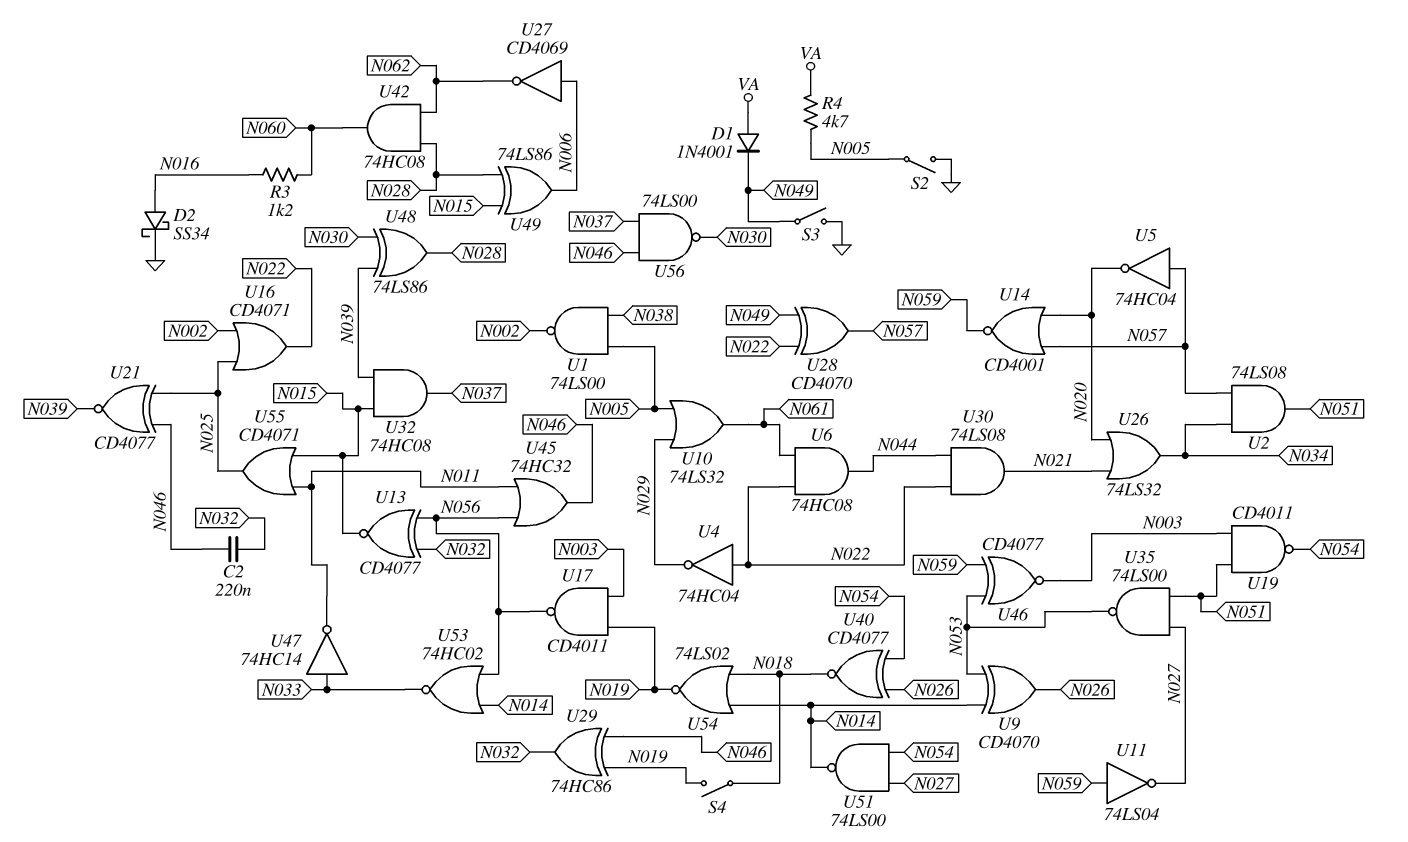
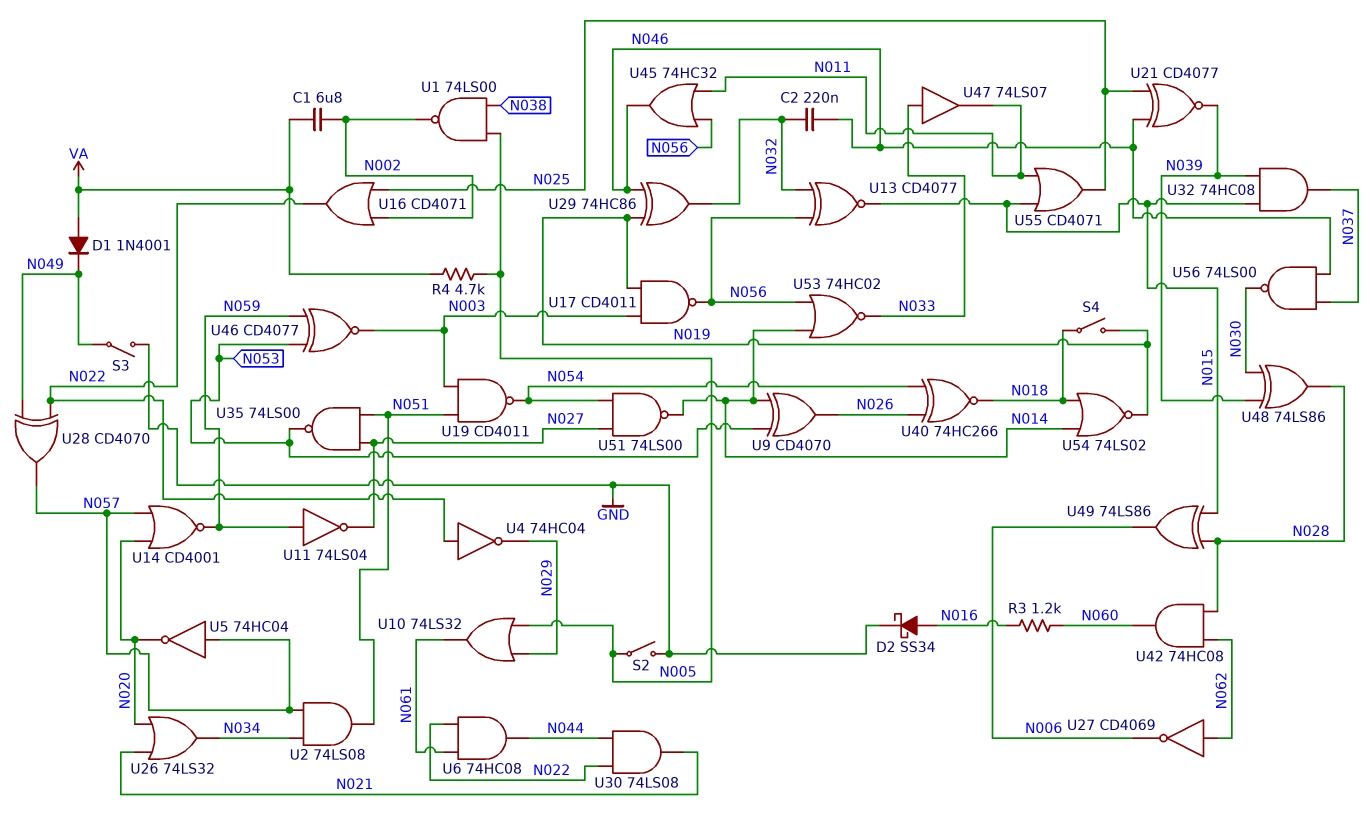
C1: none -> 6.8uF (N002, VA)
U27: NOT CD4069 (in N006, out N062) -> NOT CD4069 (in N062, out N006)
U40: XNOR CD4077 (in N026, in N054, out N018) -> XNOR 74HC266 (in N026, in N054, out N018)
U47: NOT 74HC14 (in N033, out N011) -> buffer 74LS07 (in N033, out N011)

